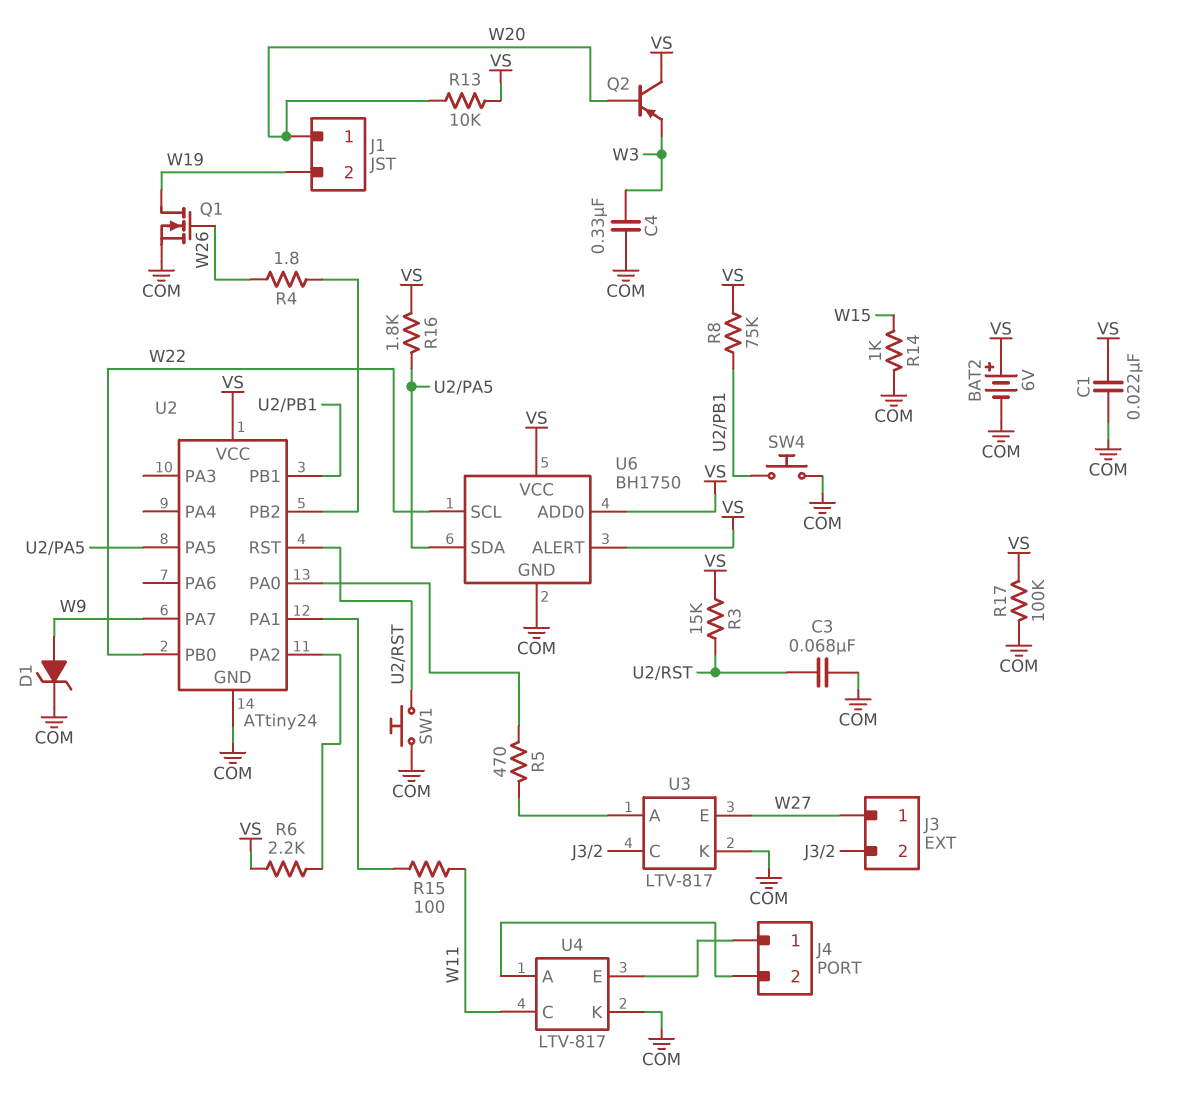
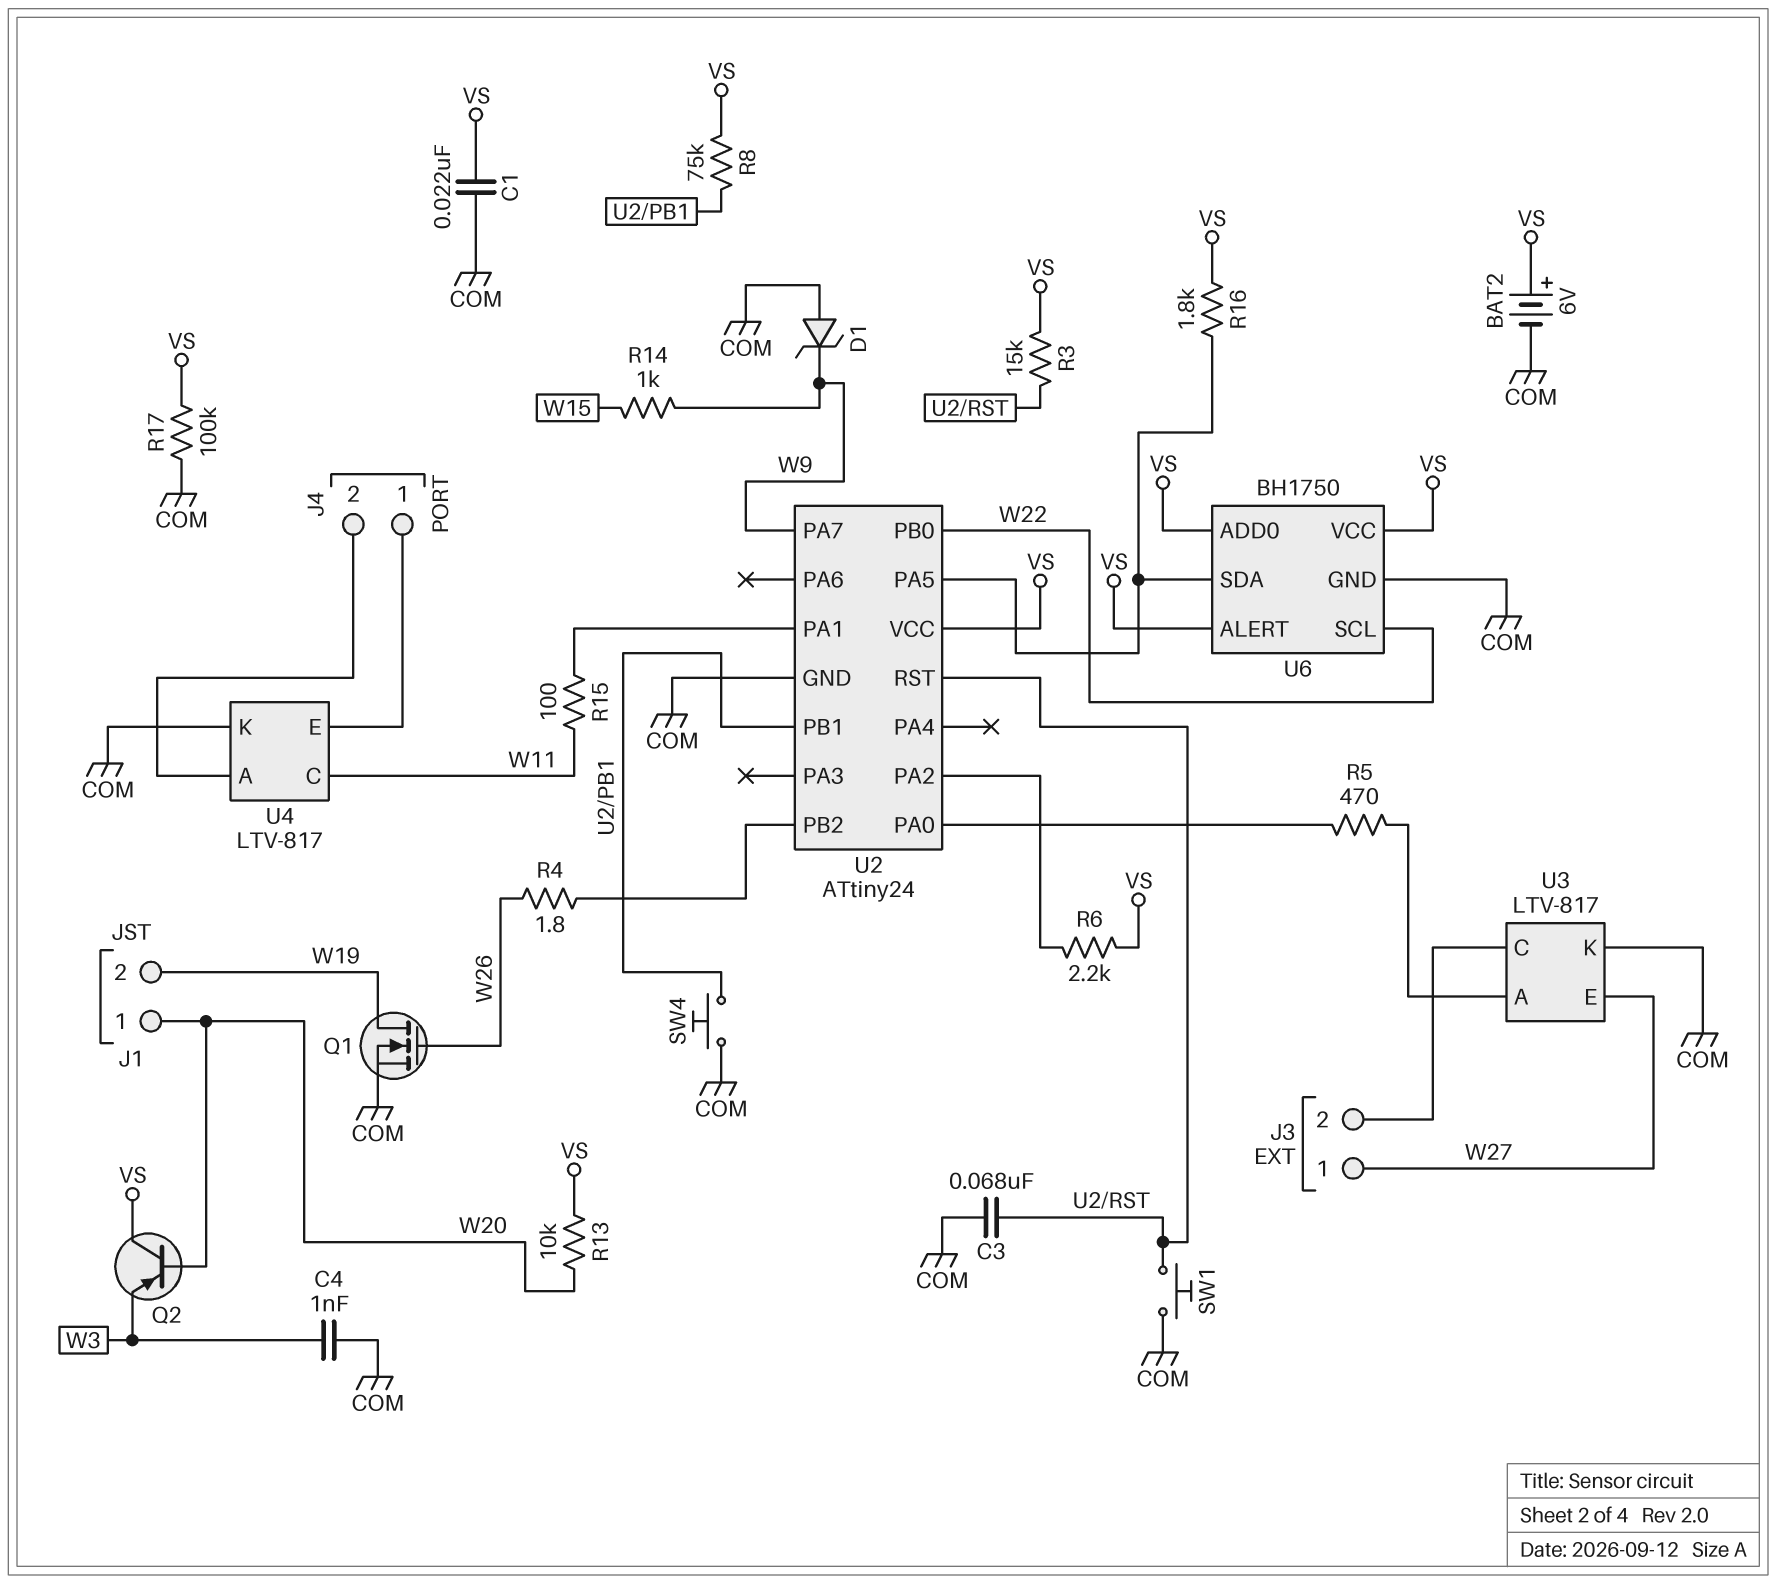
C4: 330nF (COM, W3) -> 1nF (COM, W3)
D1: zener (A W9, K COM) -> zener (A COM, K W9)
R14: 1k (COM, W15) -> 1k (W9, W15)

